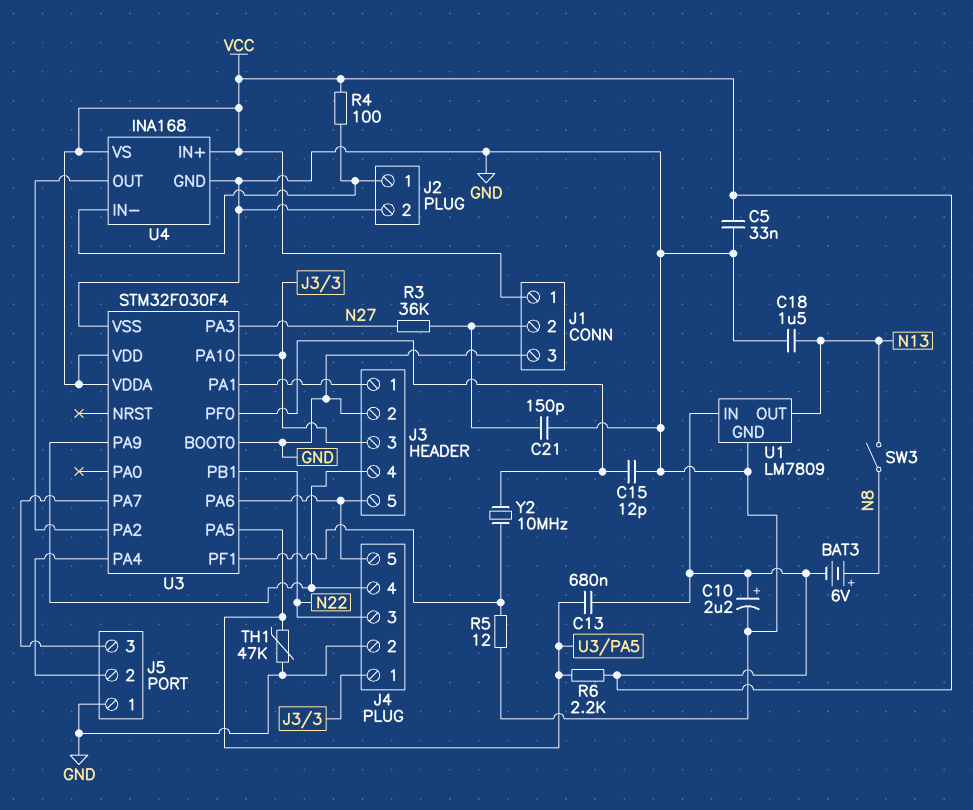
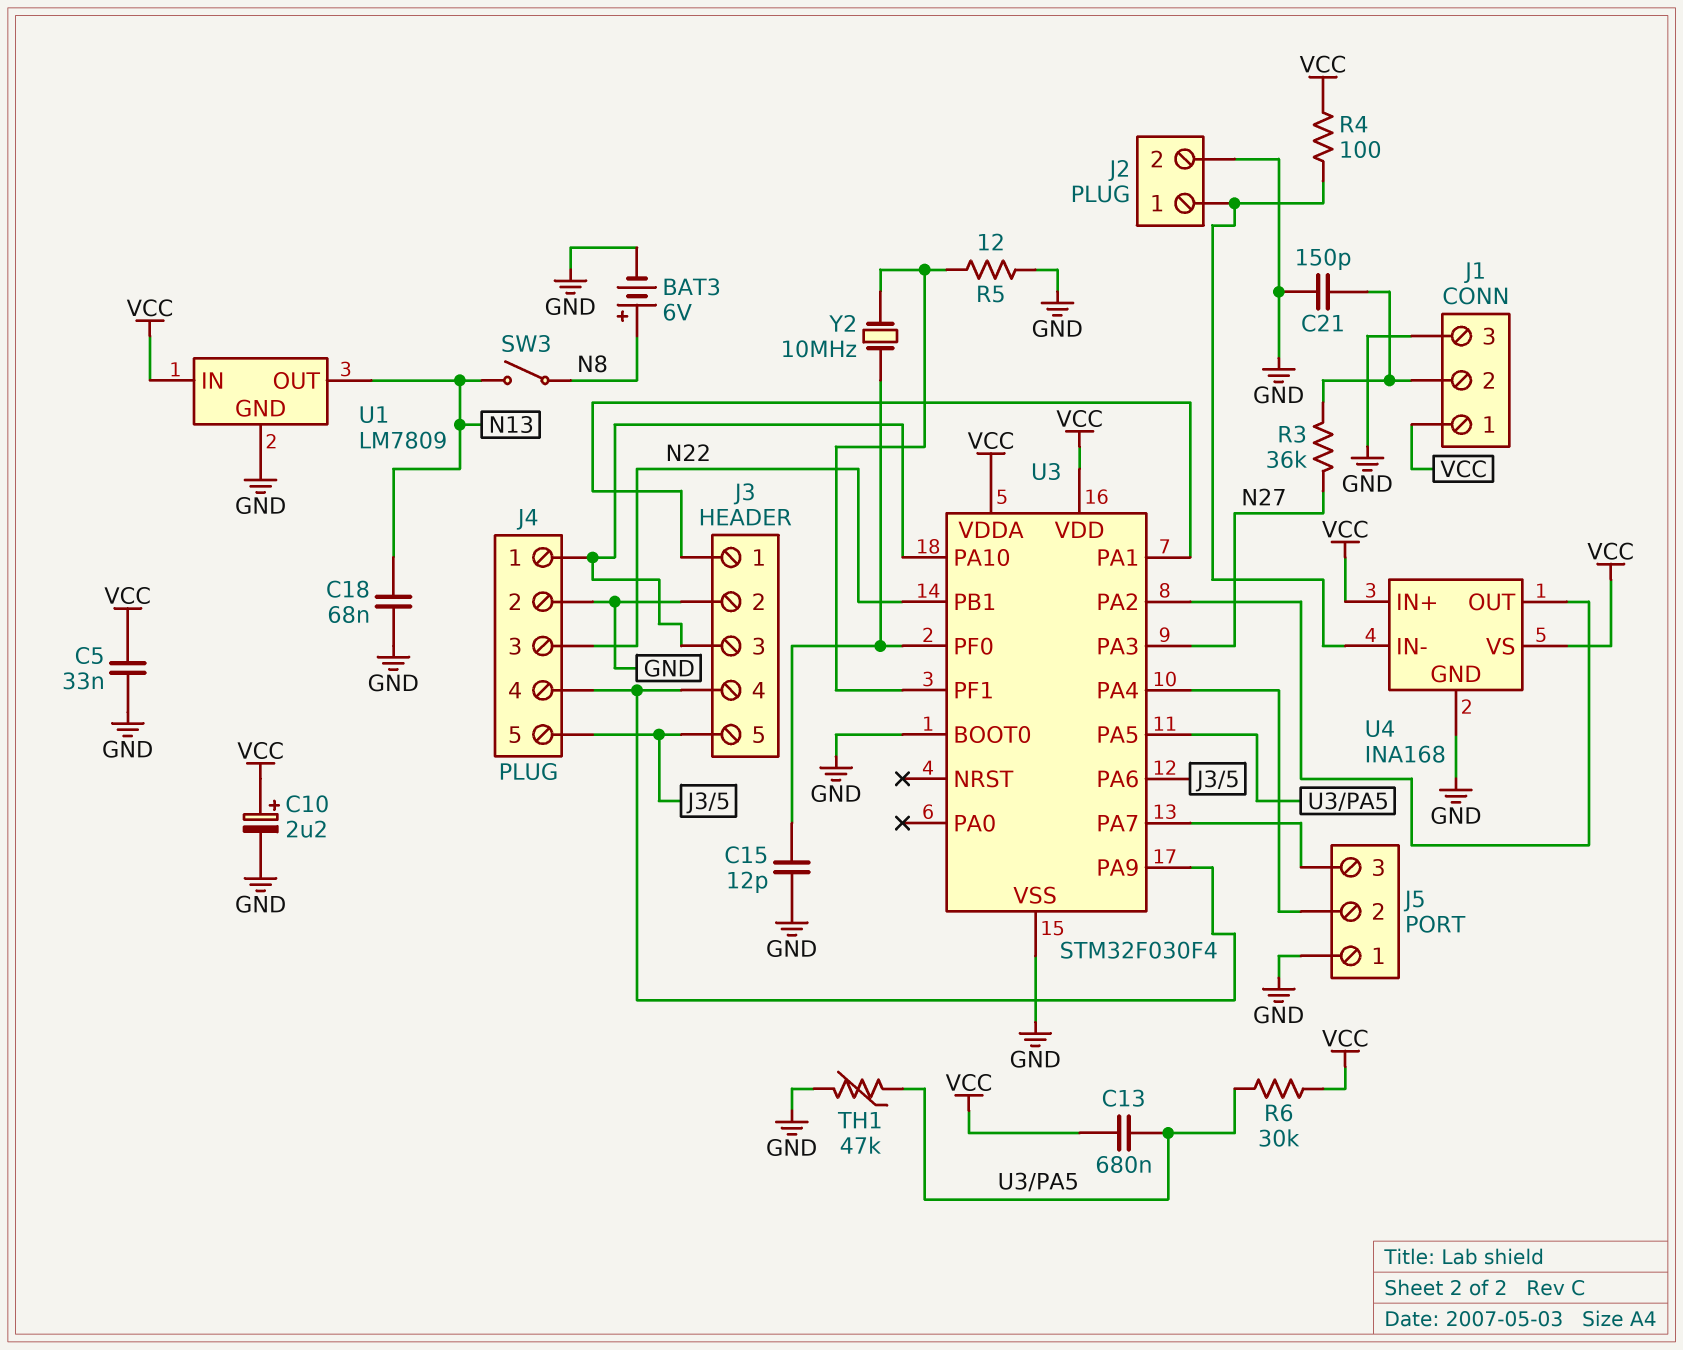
BAT3: 6V (plus N8, minus VCC) -> 6V (plus N8, minus GND)
C18: 1.5uF (GND, N13) -> 68nF (GND, N13)
R6: 2.2k (U3/PA5, VCC) -> 30k (U3/PA5, VCC)

